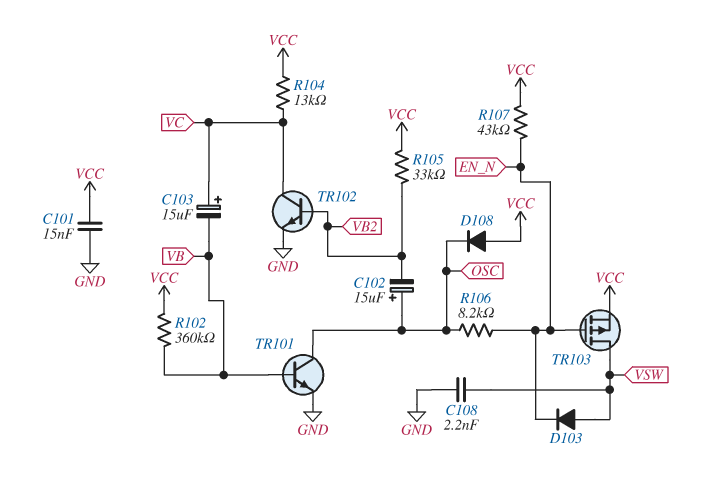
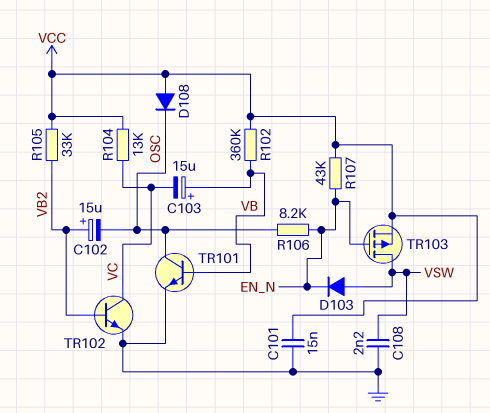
C102: 15uF (plus OSC, minus VB2) -> 15uF (plus VB2, minus OSC)
C103: 15uF (plus VC, minus VB) -> 15uF (plus VB, minus VC)

